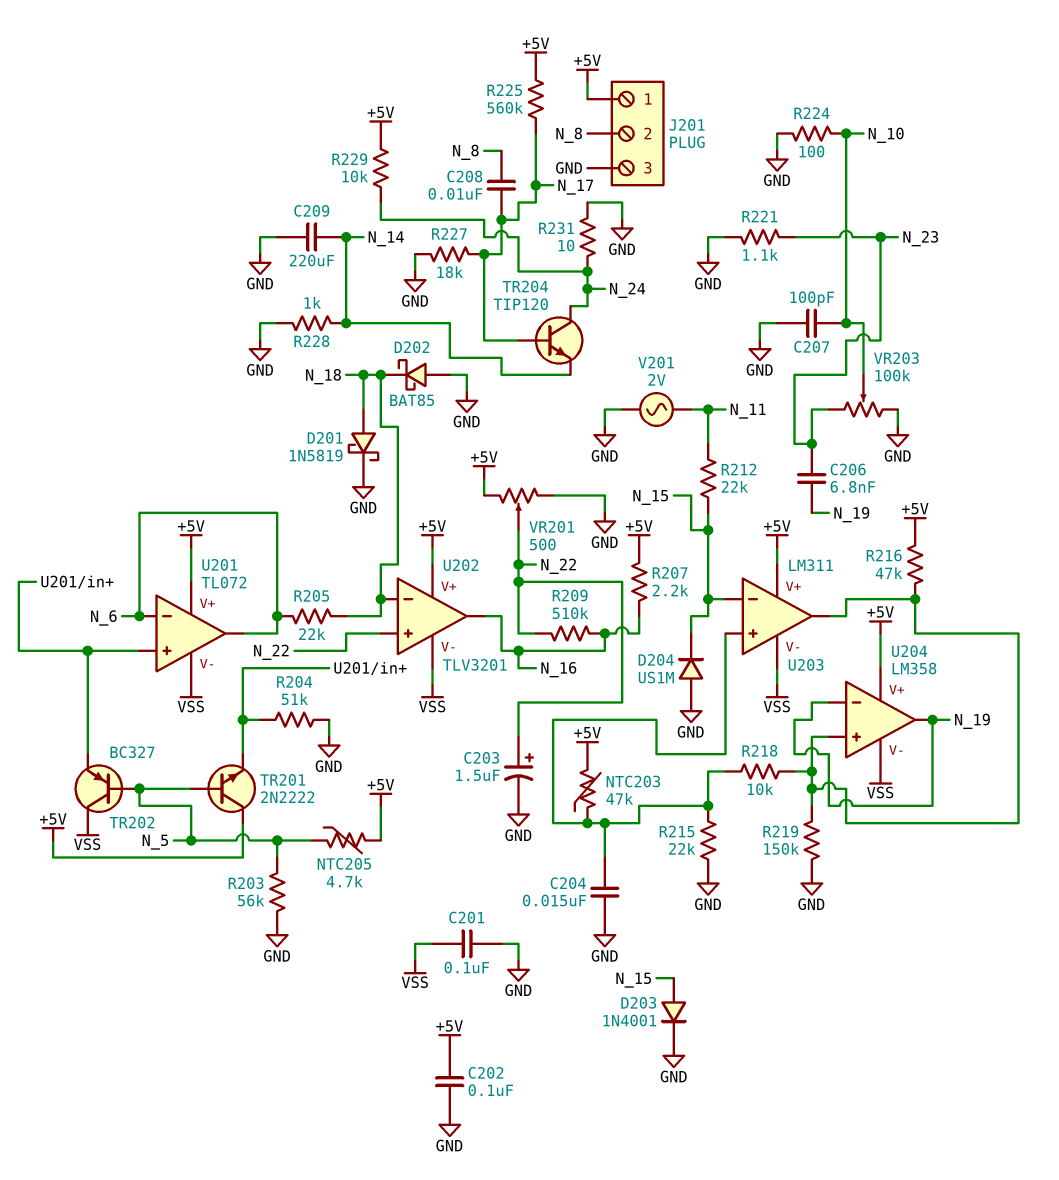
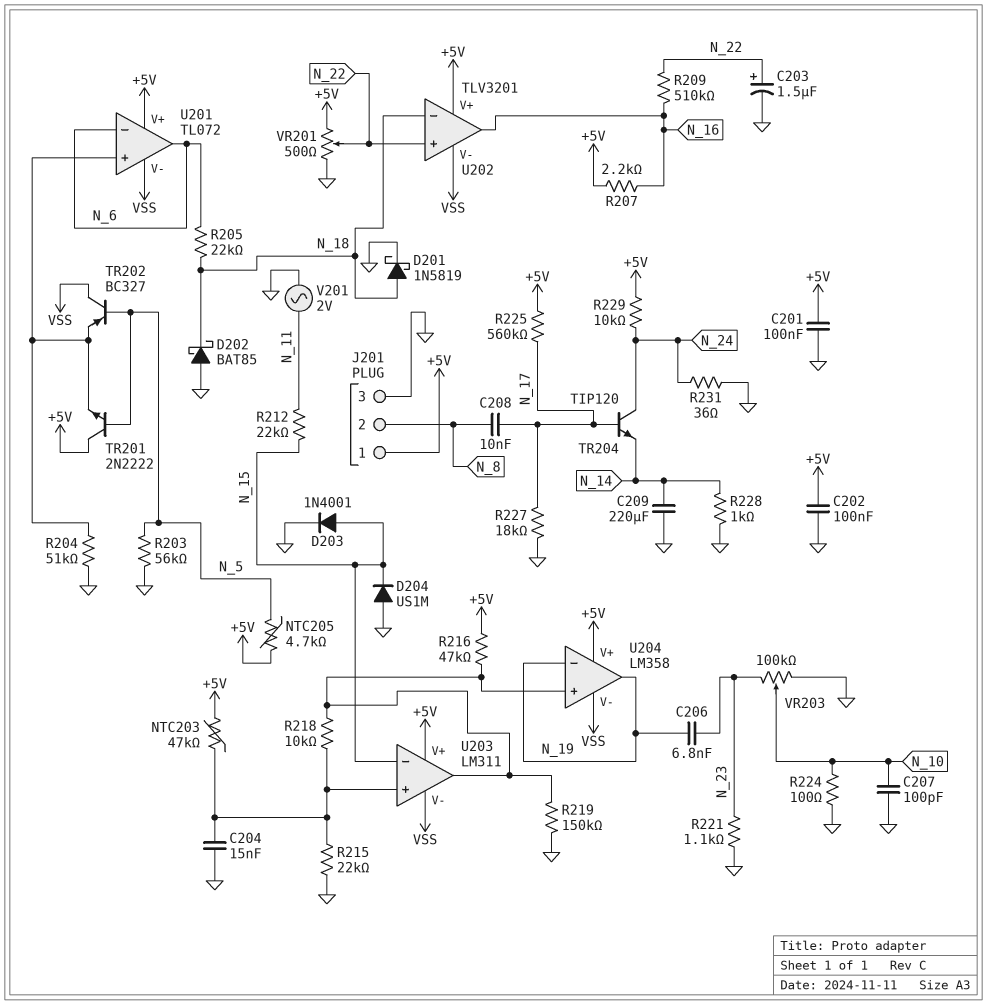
C201: 100nF (GND, VSS) -> 100nF (+5V, GND)
R231: 10 (GND, N_24) -> 36 (GND, N_24)

